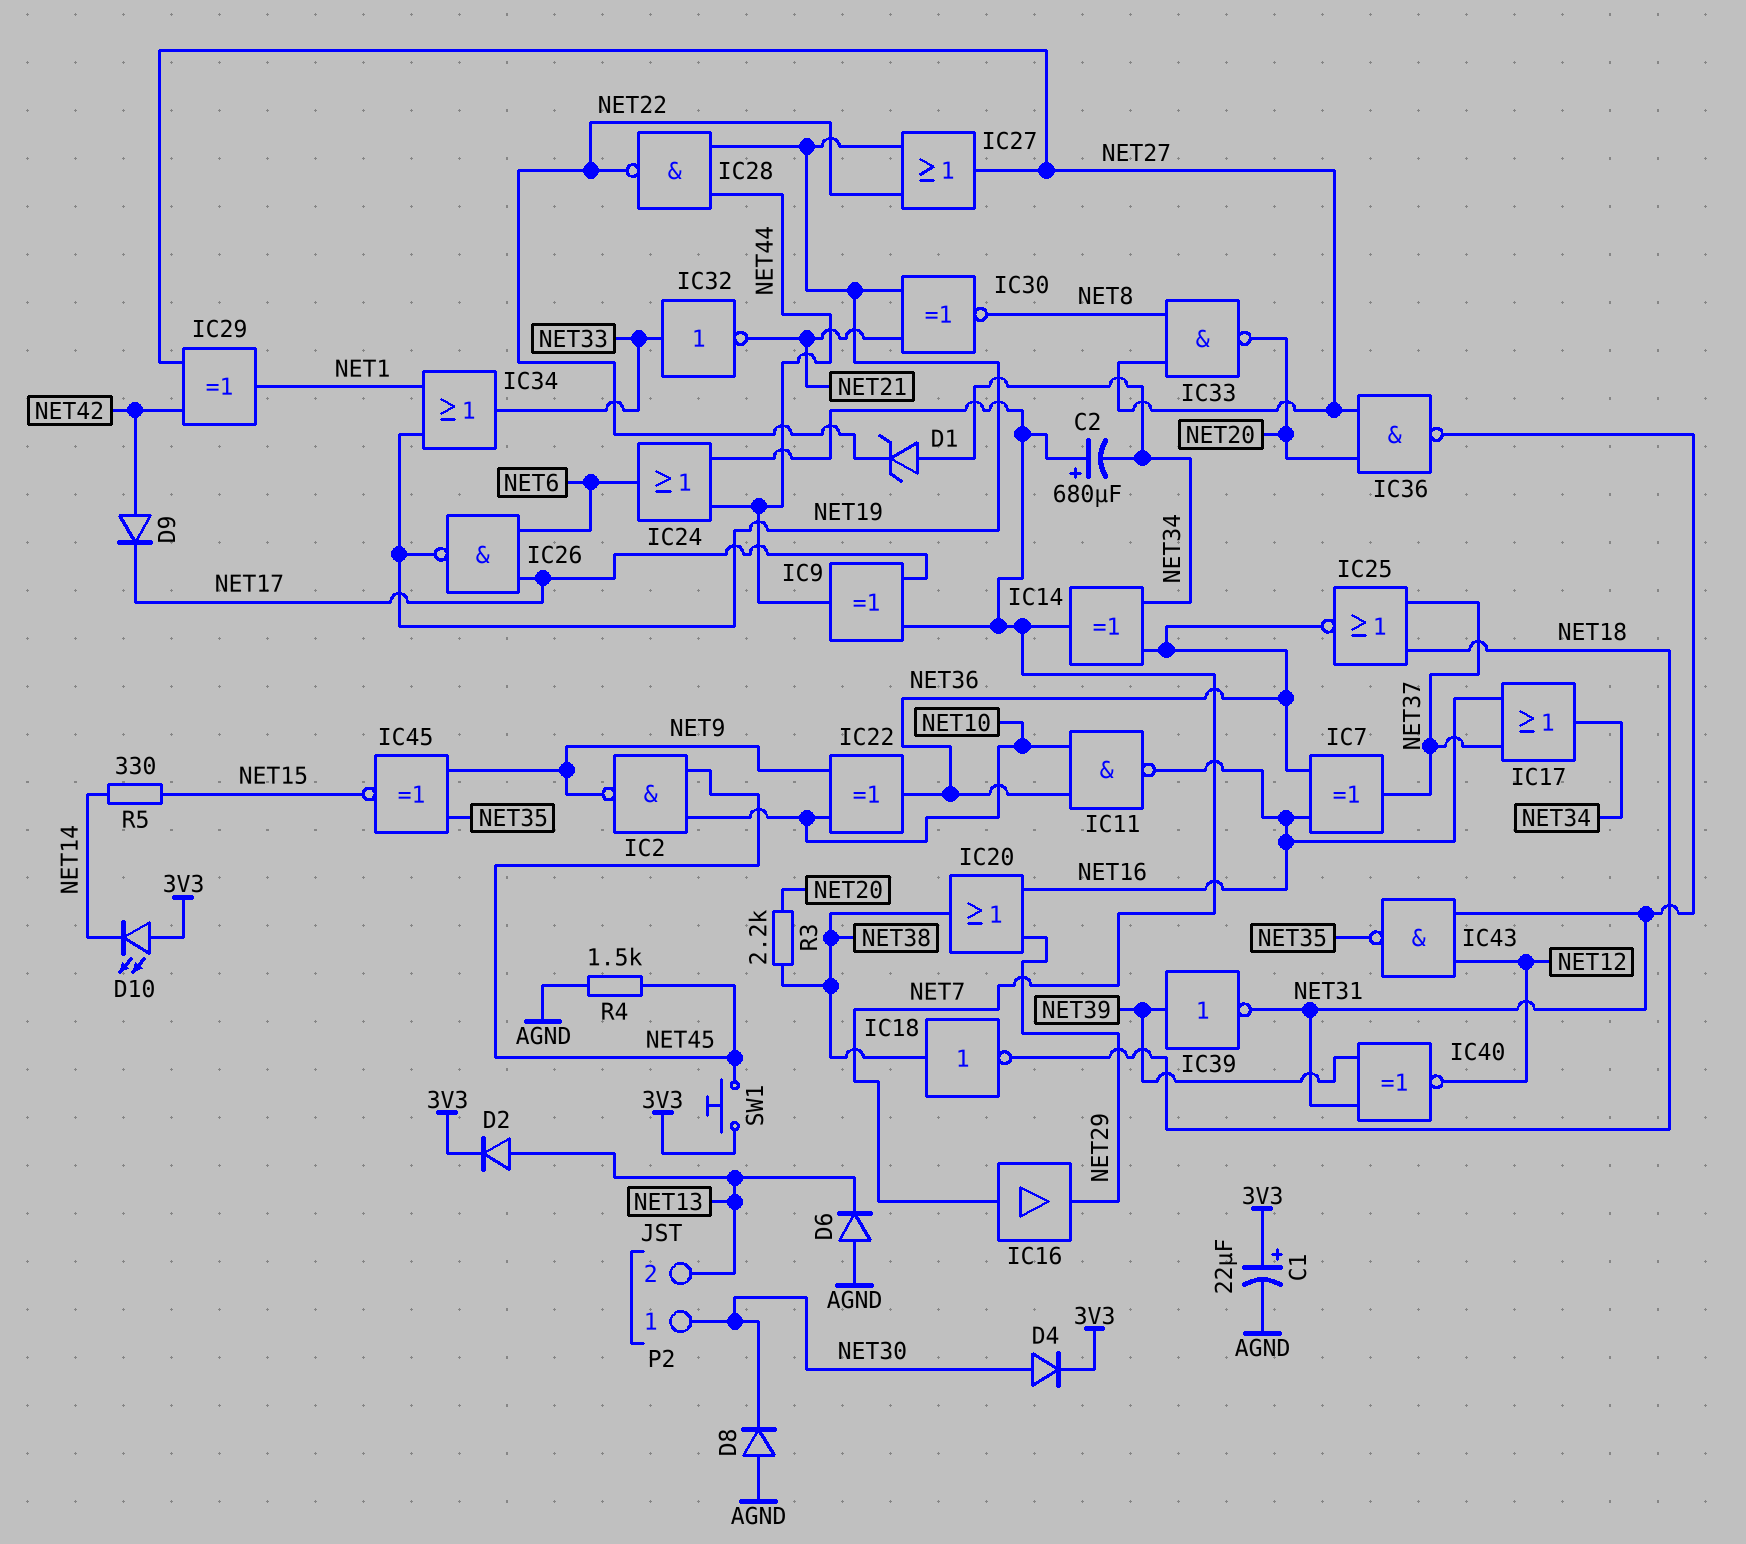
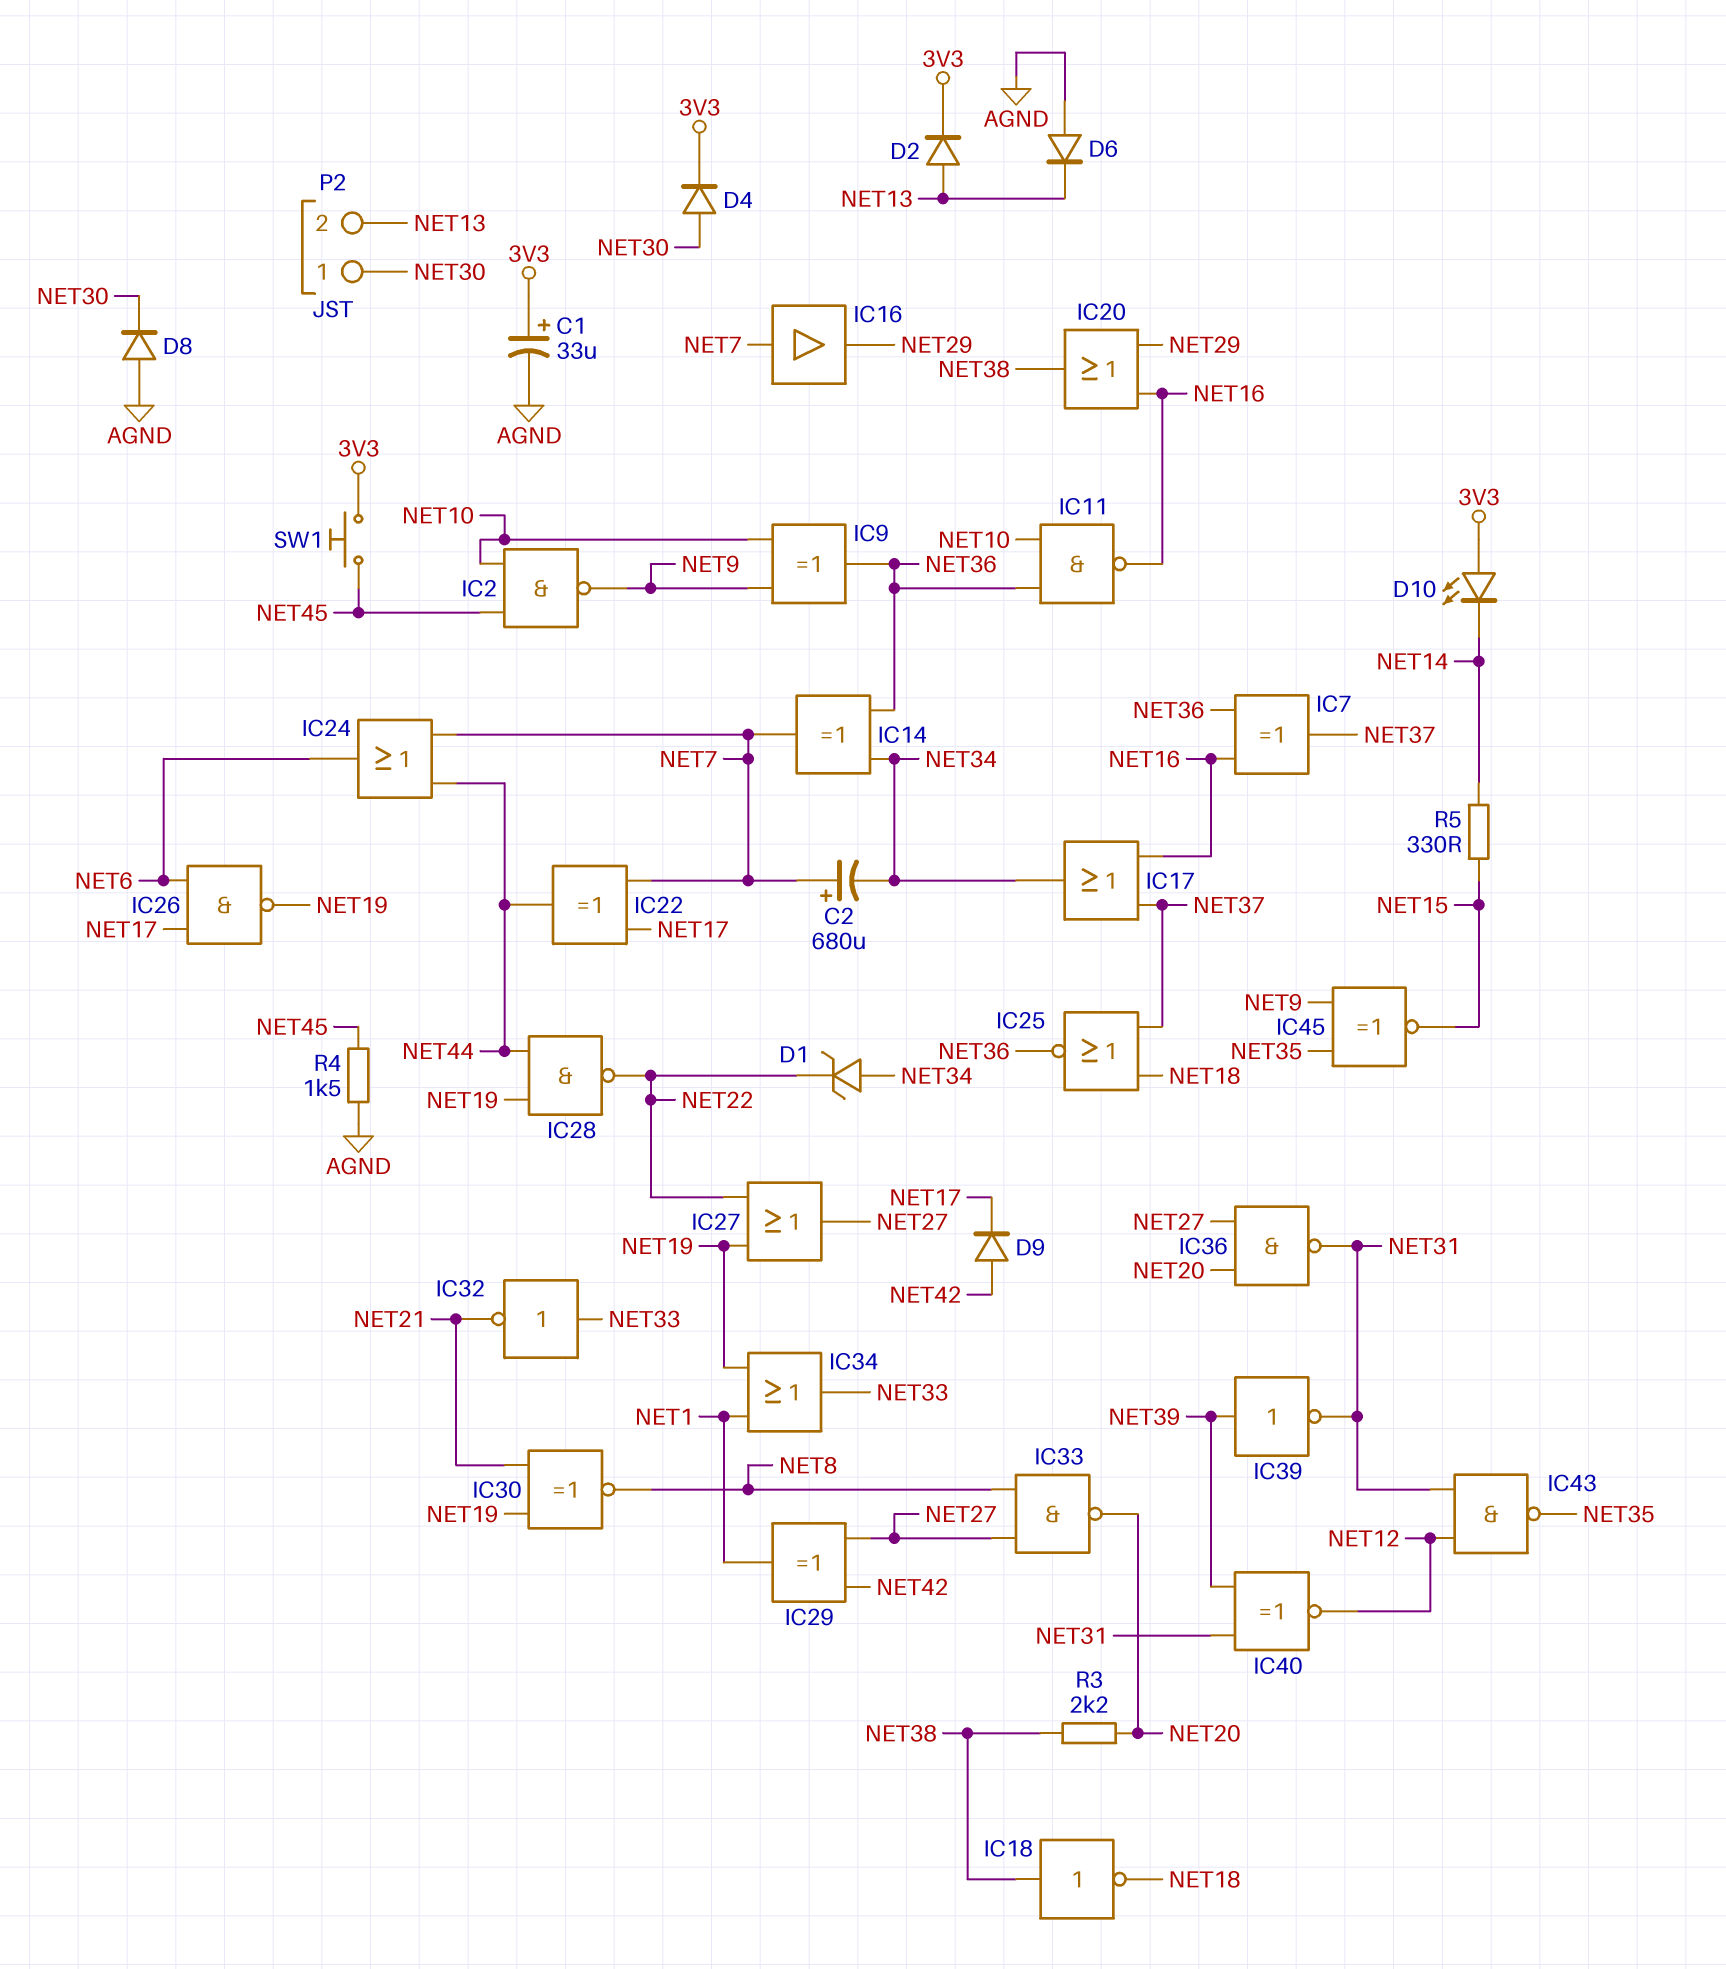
C1: 22uF (plus 3V3, minus AGND) -> 33uF (plus 3V3, minus AGND)
IC9: XOR (in NET7, in NET17, out NET44) -> XOR (in NET9, in NET10, out NET36)
IC22: XOR (in NET9, in NET10, out NET36) -> XOR (in NET7, in NET17, out NET44)

